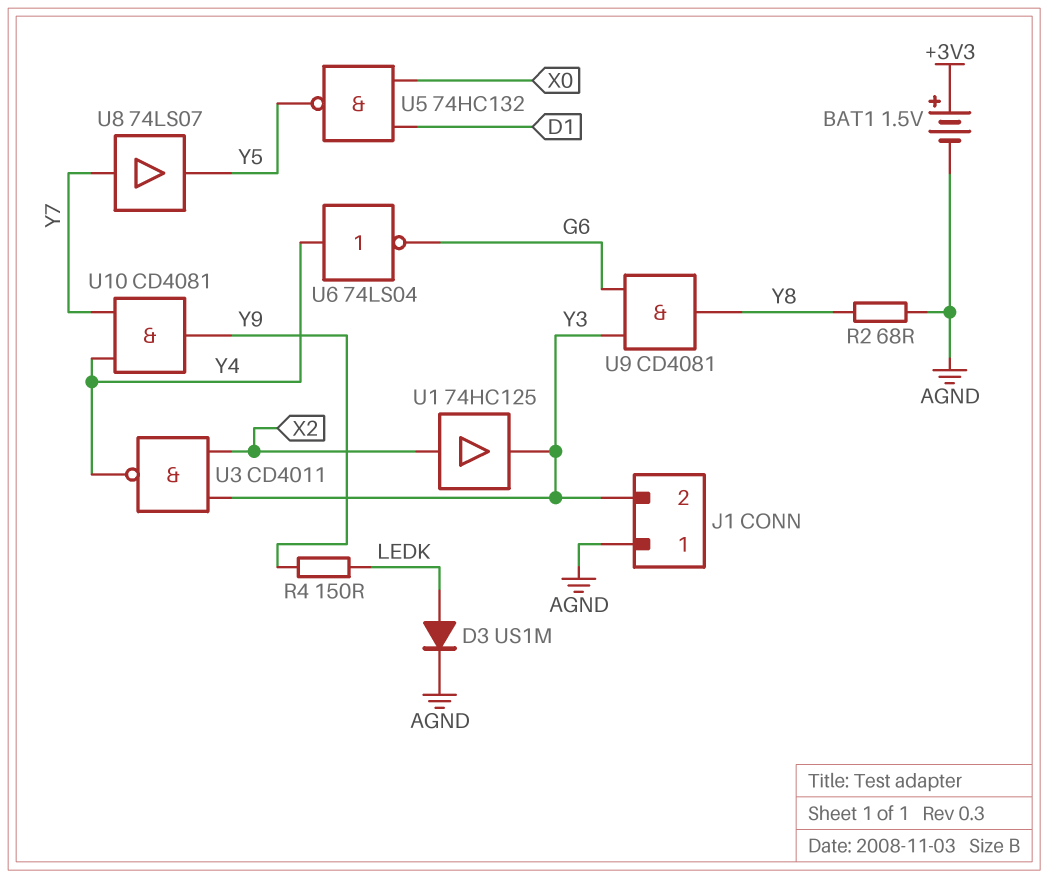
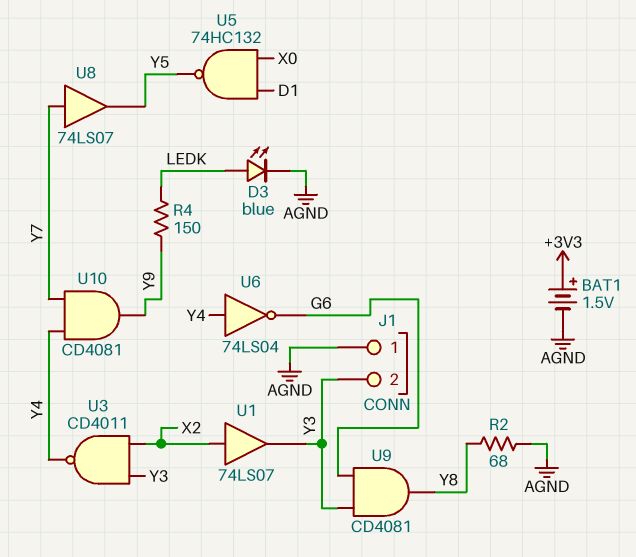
D3: diode US1M (A LEDK, K AGND) -> LED blue (A LEDK, K AGND)
U1: buffer 74HC125 (in X2, out Y3) -> buffer 74LS07 (in X2, out Y3)

